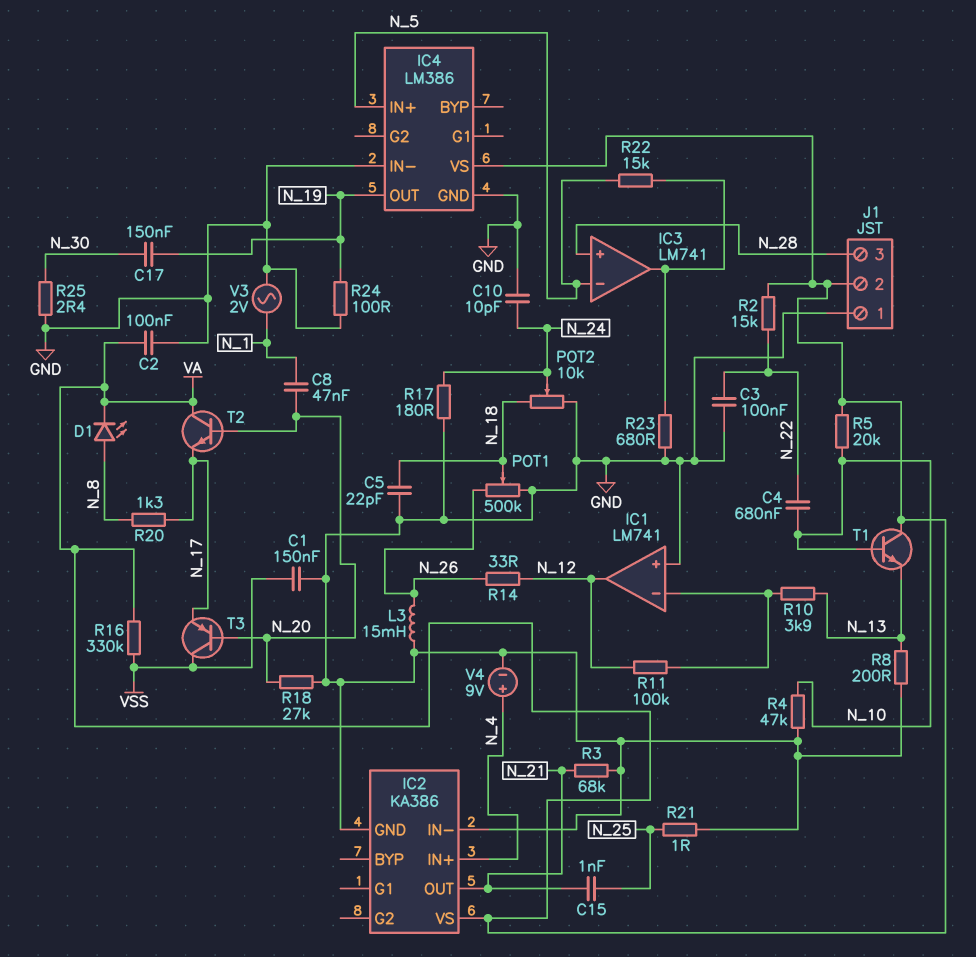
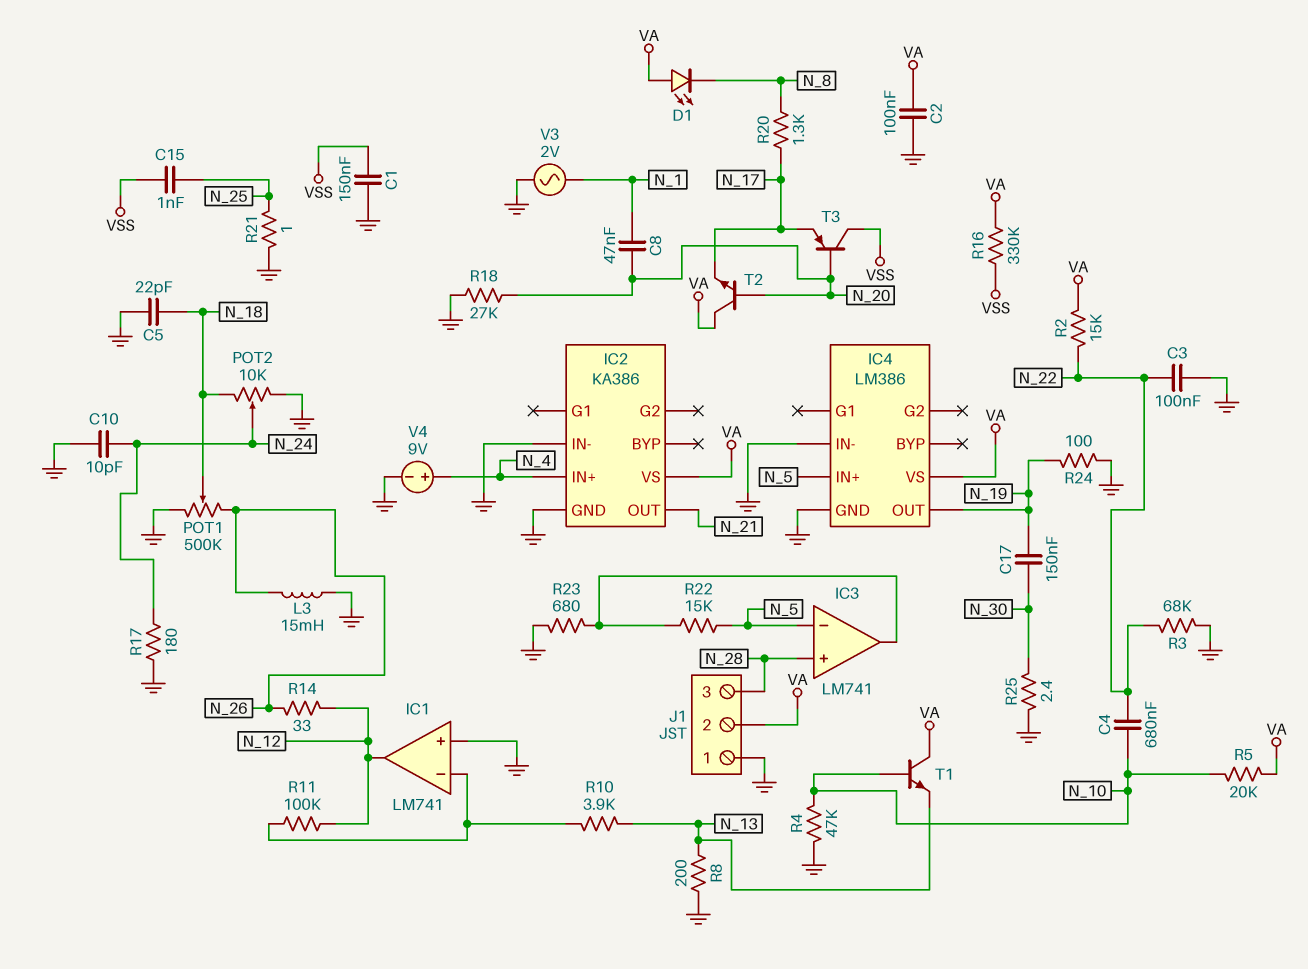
C15: 1nF (N_21, N_25) -> 1nF (N_25, VSS)
D1: LED (A N_8, K VA) -> LED (A VA, K N_8)
R3: 68k (GND, N_21) -> 68k (GND, N_22)

